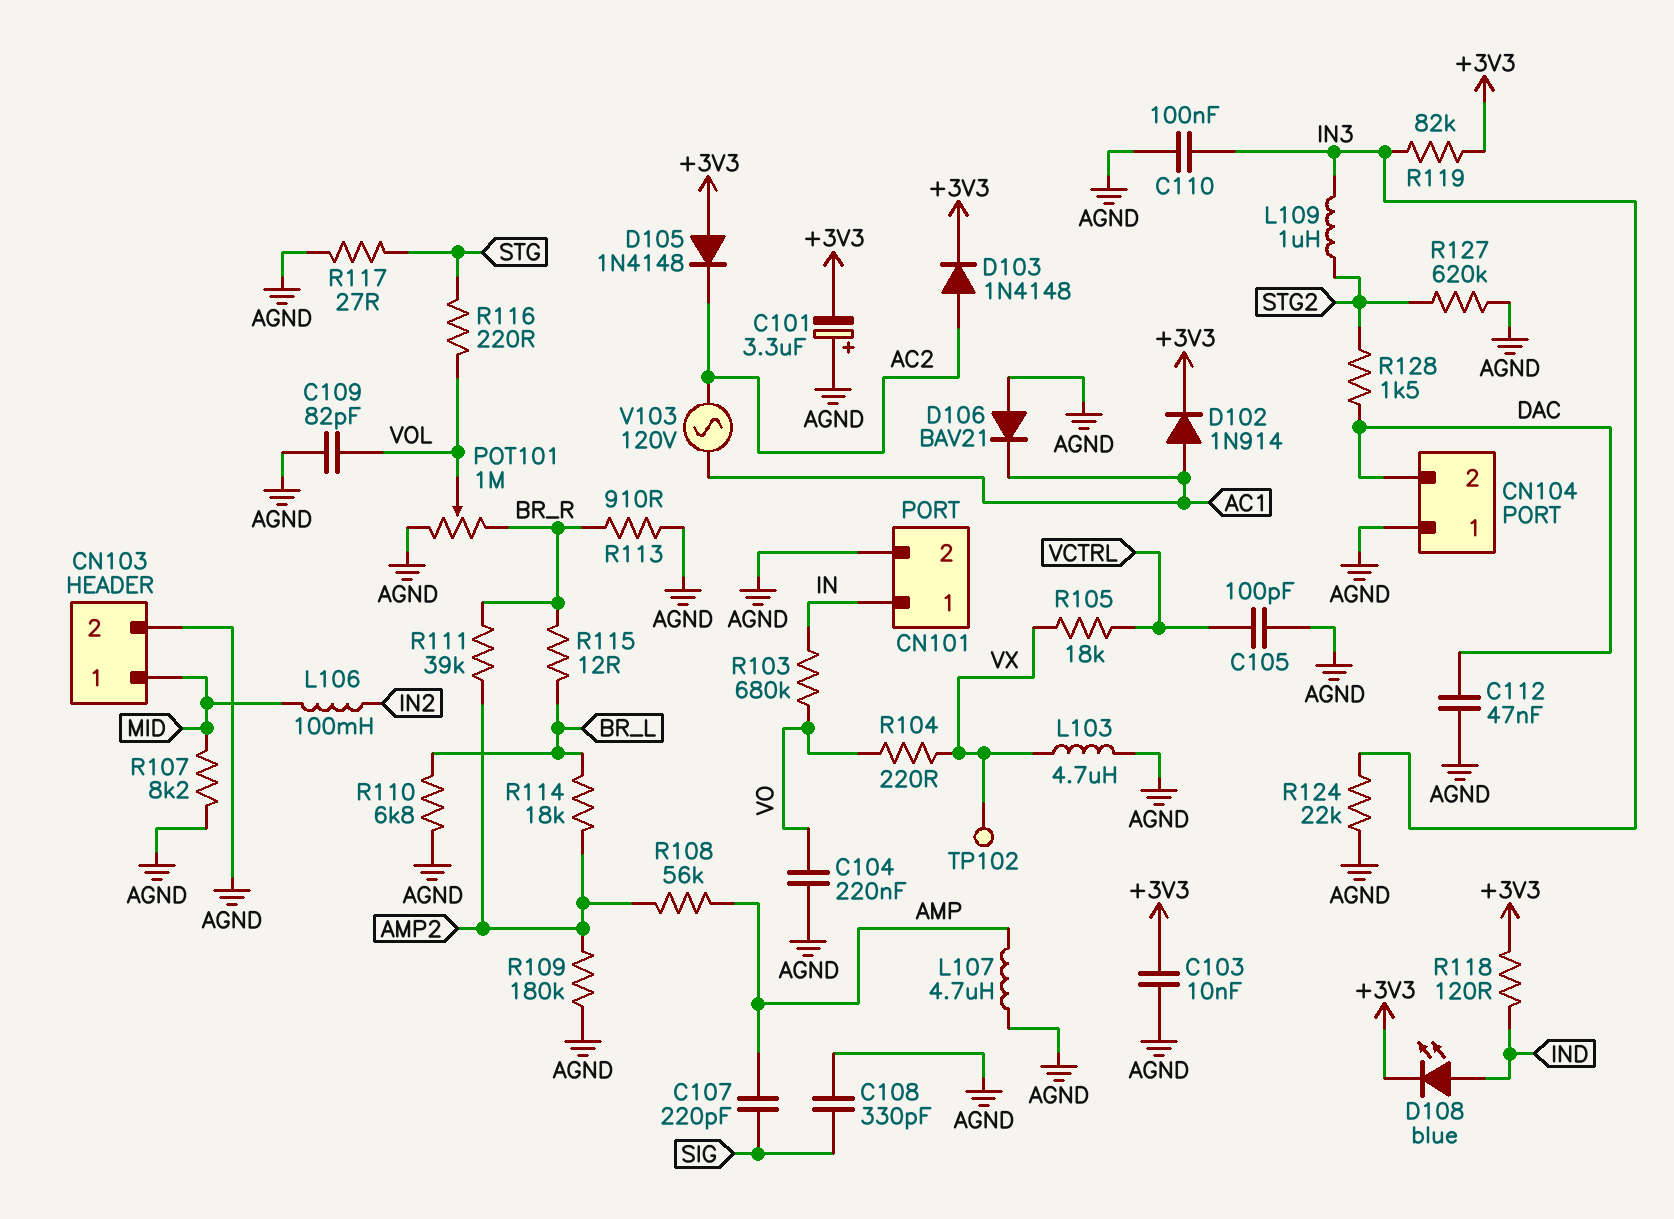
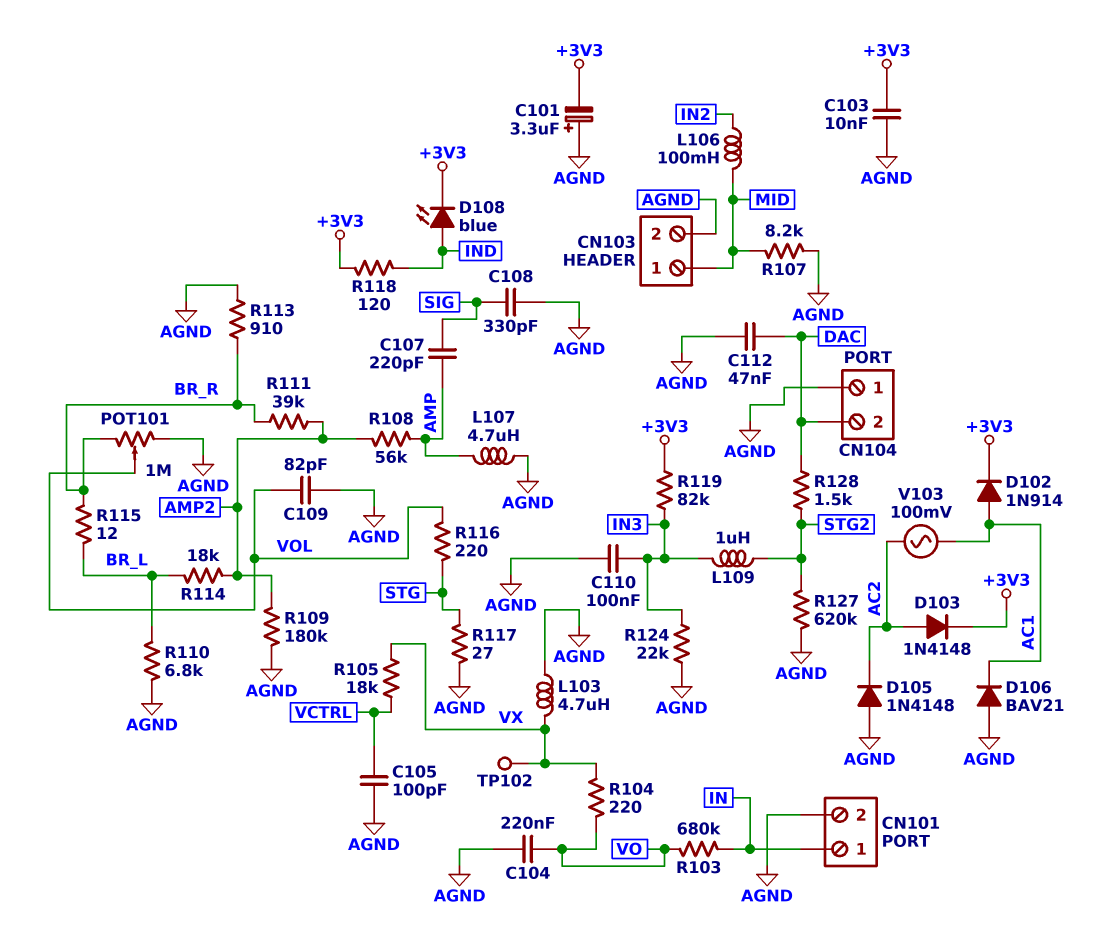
D105: diode 1N4148 (A +3V3, K AC2) -> diode 1N4148 (A AGND, K AC2)
V103: AC 120V (AC1, AC2) -> AC 100mV (AC1, AC2)

